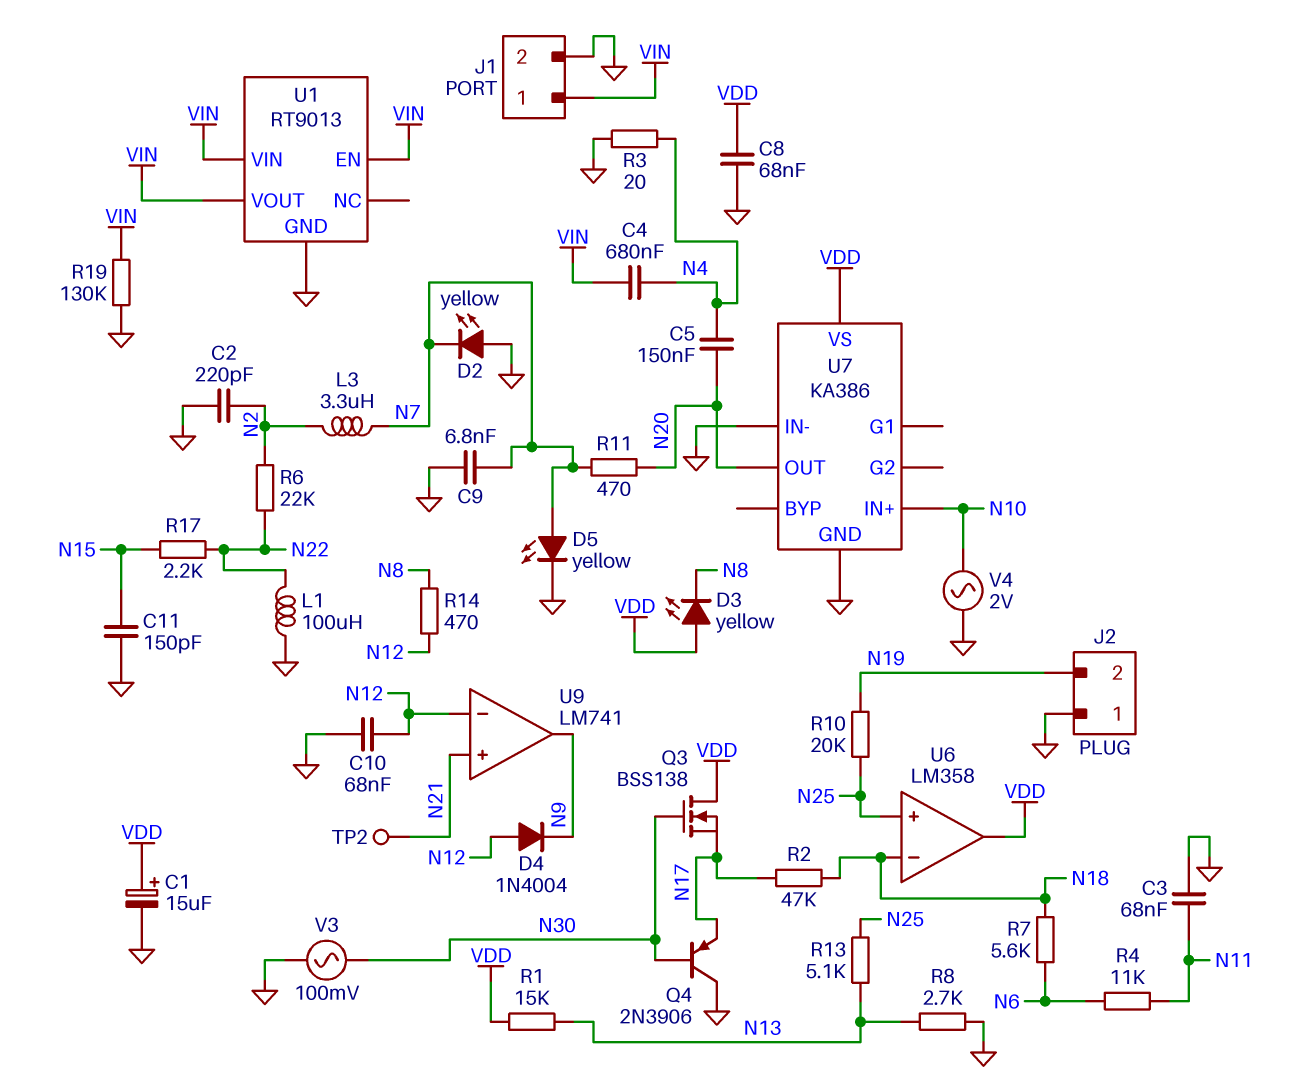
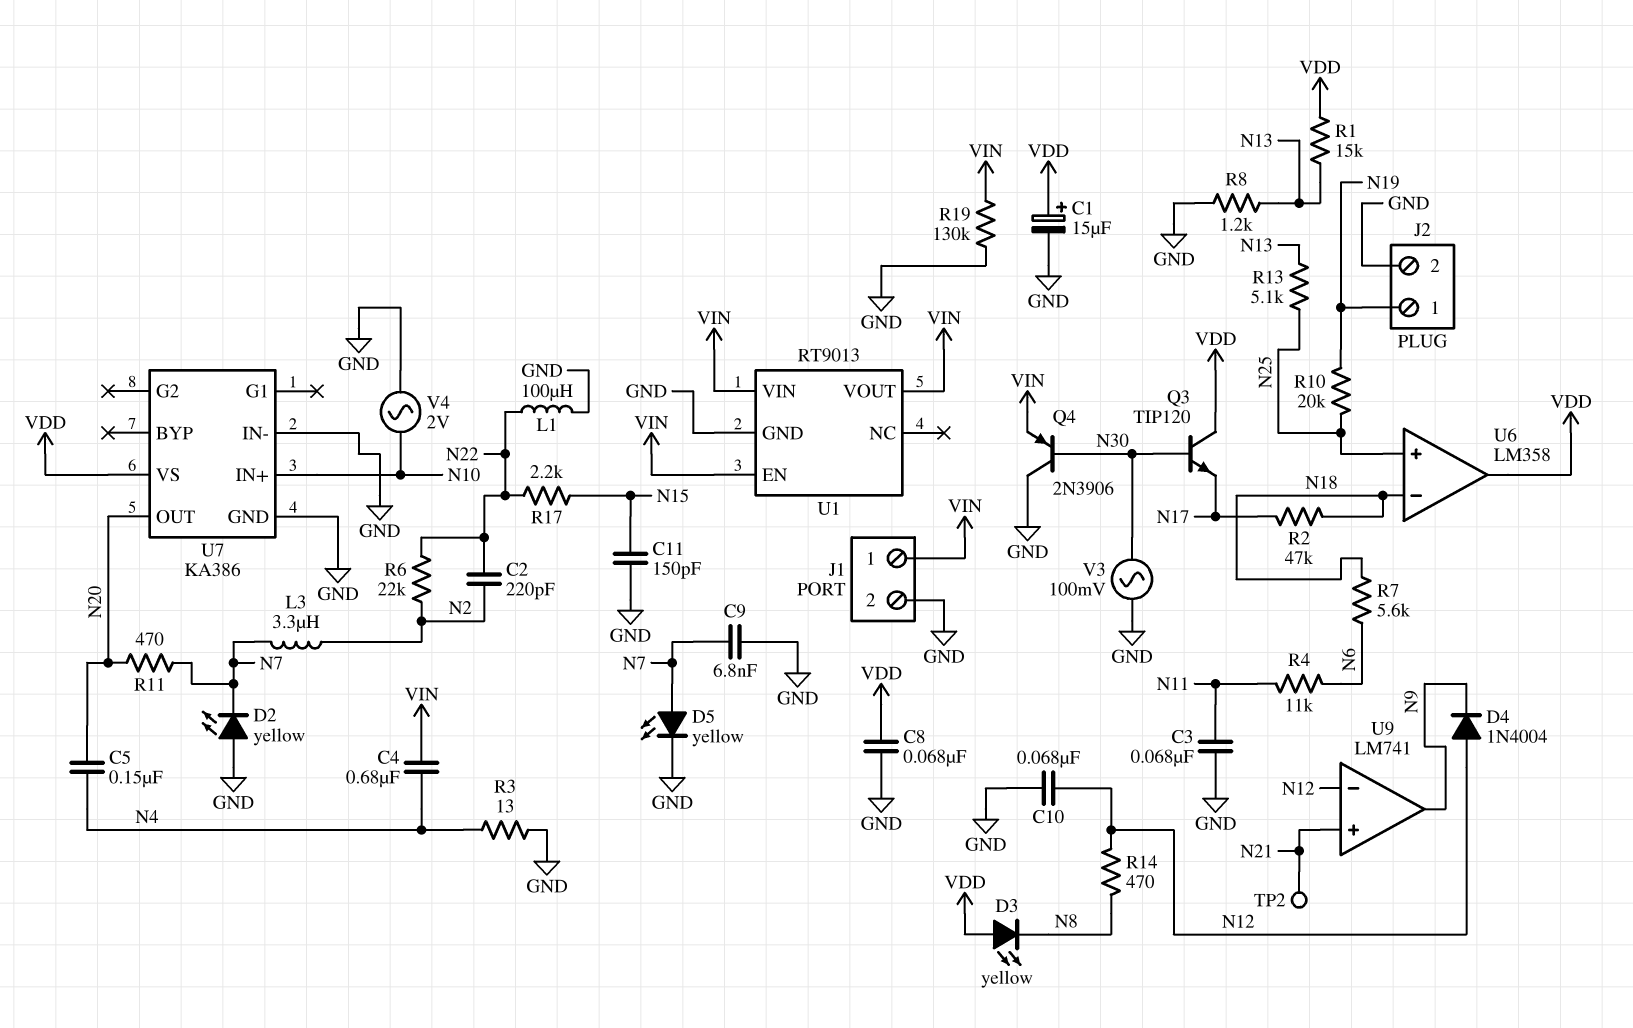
C2: 220pF (GND, N2) -> 220pF (N2, N22)
J2 pin 1: GND -> N19
J2 pin 2: N19 -> GND
Q3: NMOS BSS138 (G N30, D VDD, S N17) -> NPN TIP120 (B N30, C VDD, E N17)
Q4: PNP 2N3906 (B N30, C GND, E N17) -> PNP 2N3906 (B N30, C GND, E VIN)
R3: 20 (GND, N4) -> 13 (GND, N4)
R8: 2.7k (GND, N13) -> 1.2k (GND, N13)

